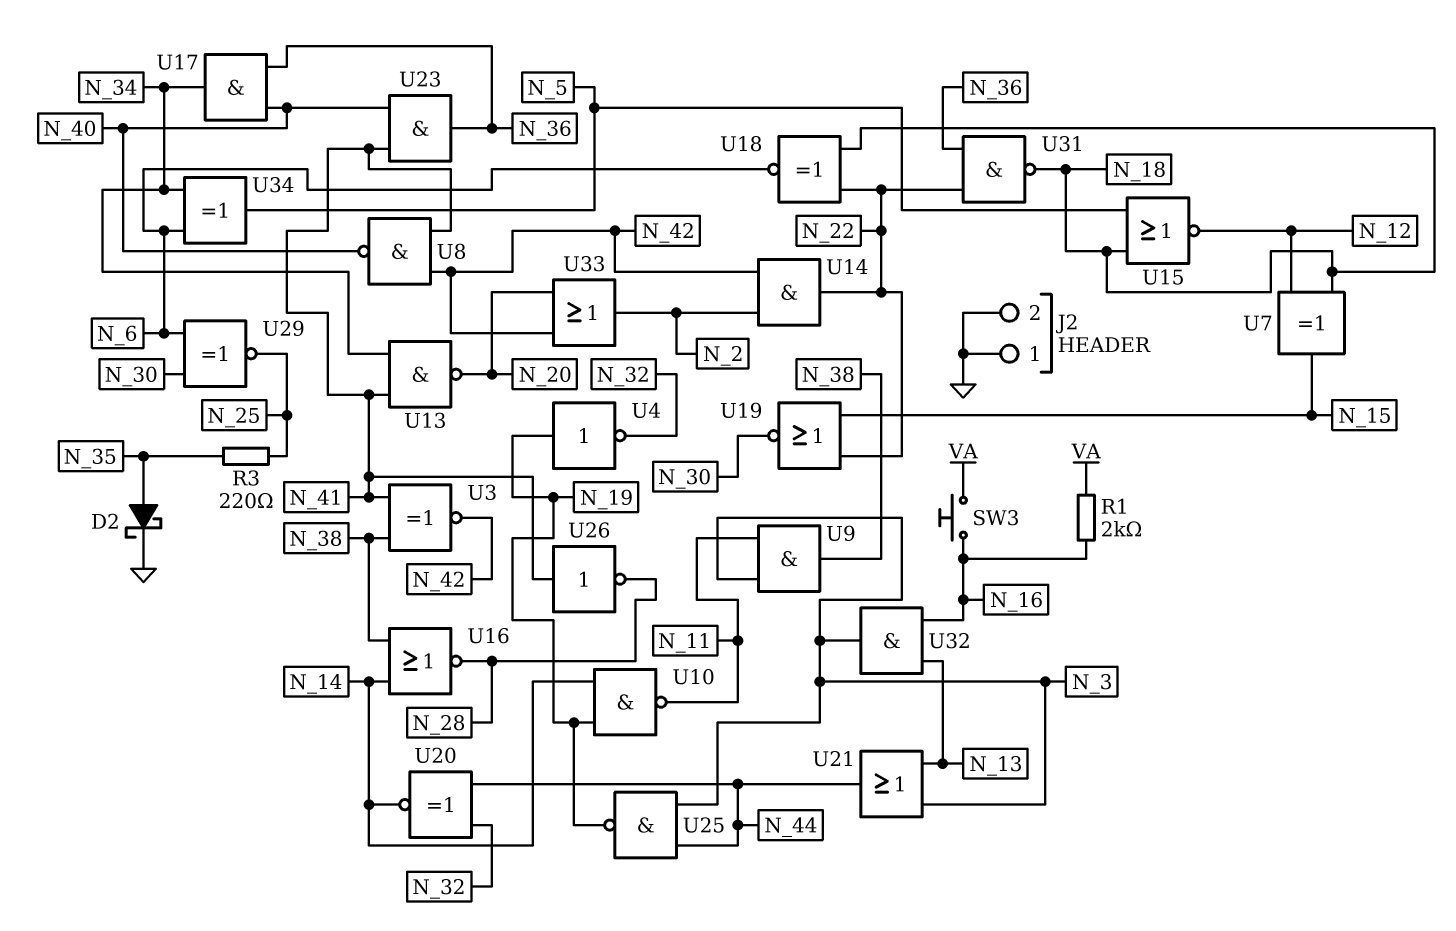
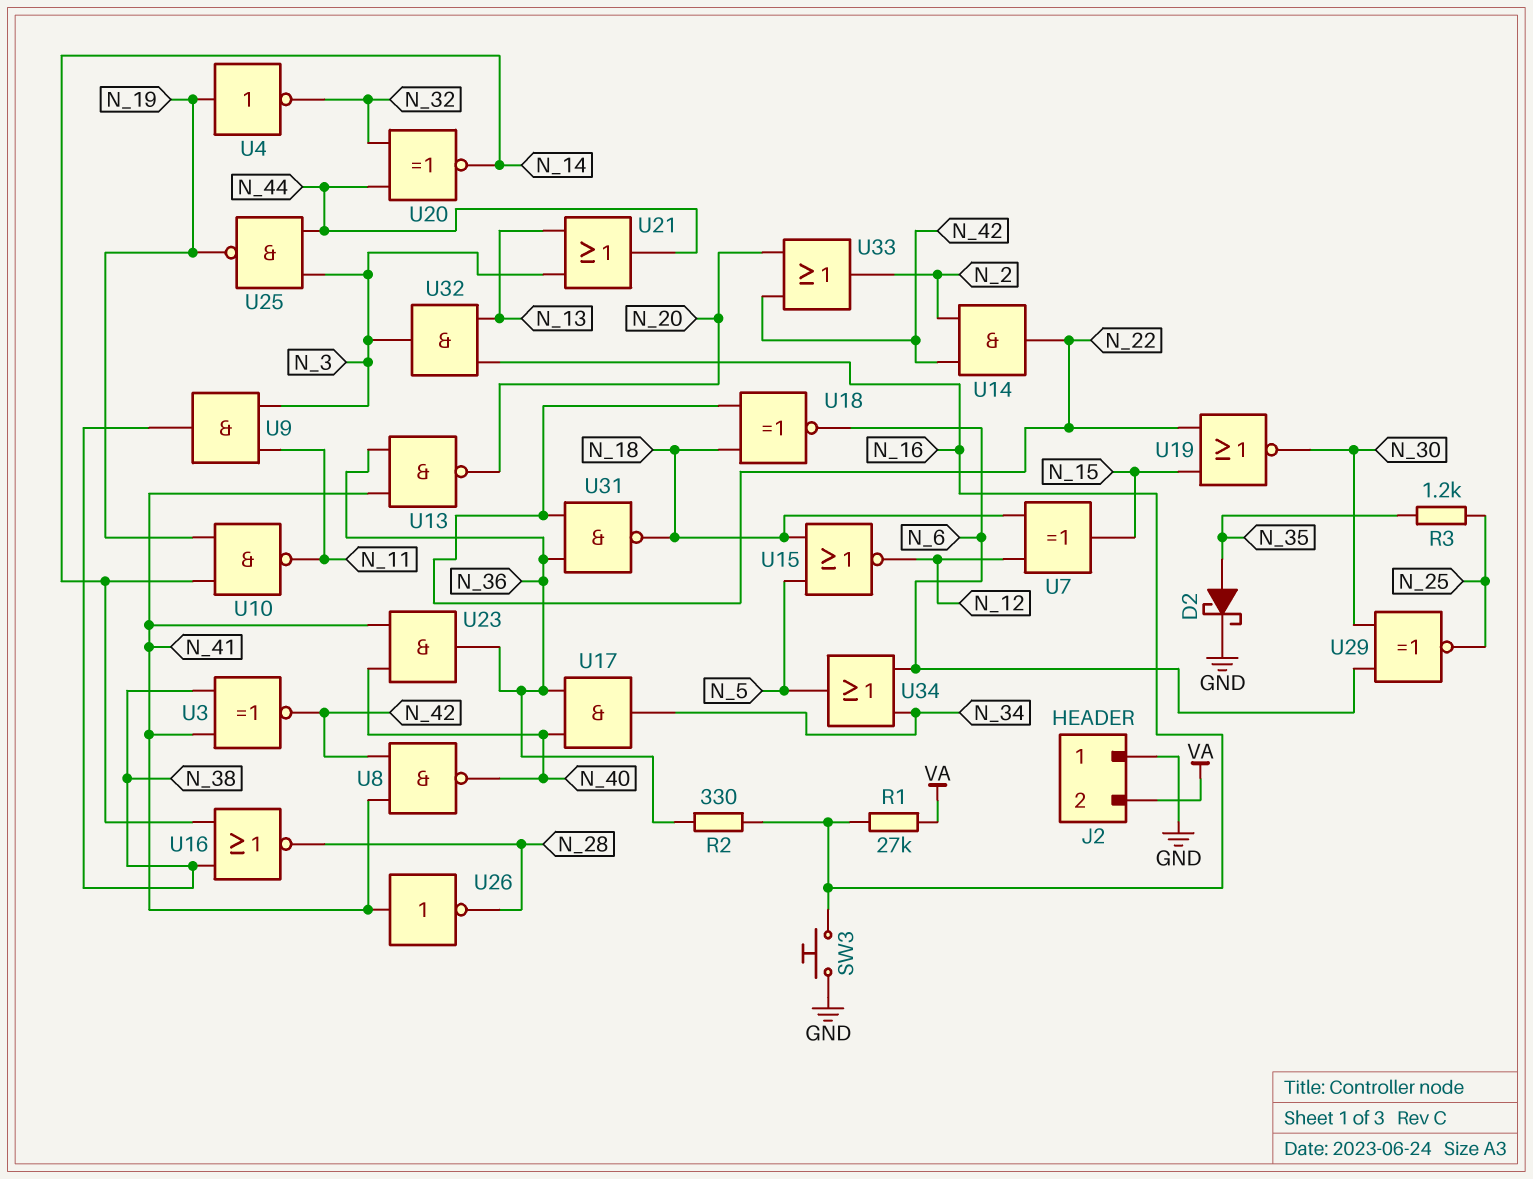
J2 pin 2: GND -> VA
R1: 2k (N_16, VA) -> 27k (N_16, VA)
R2: none -> 330 (N_16, N_36)
R3: 220 (N_25, N_35) -> 1.2k (N_25, N_35)
SW3: button (N_16, VA) -> button (GND, N_16)
U13: NAND (in N_34, in N_41, out N_20) -> NAND (in N_36, in N_41, out N_20)
U34: XOR (in N_6, in N_34, out N_5) -> OR (in N_6, in N_34, out N_5)

